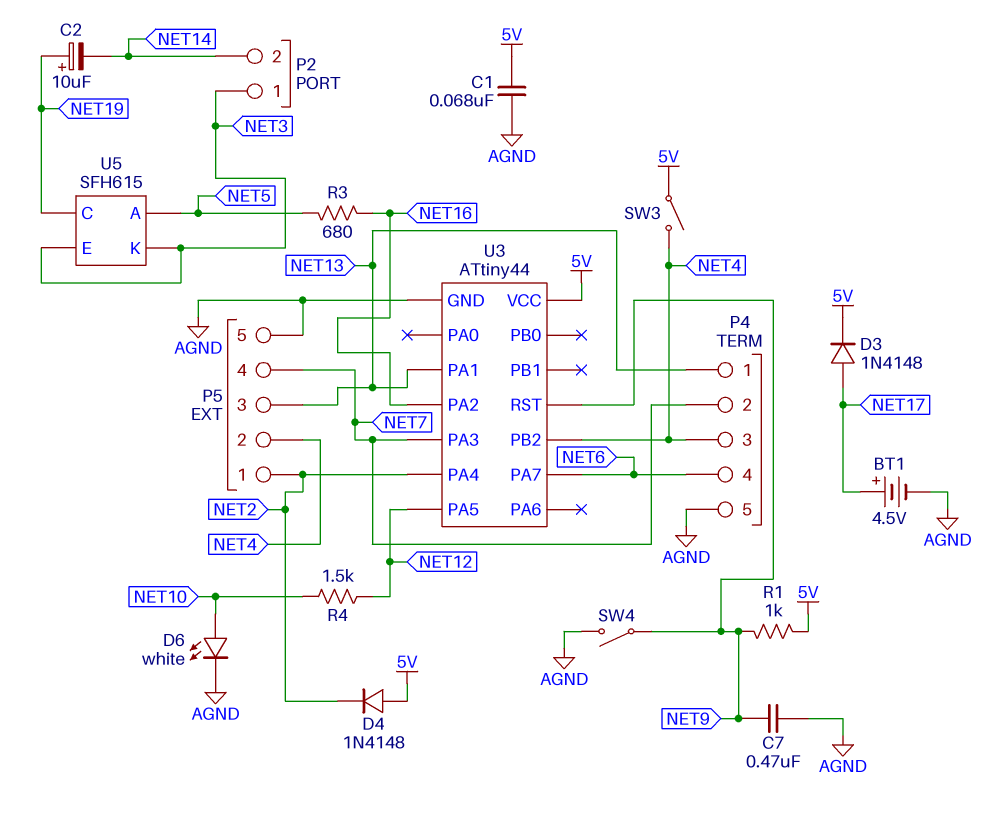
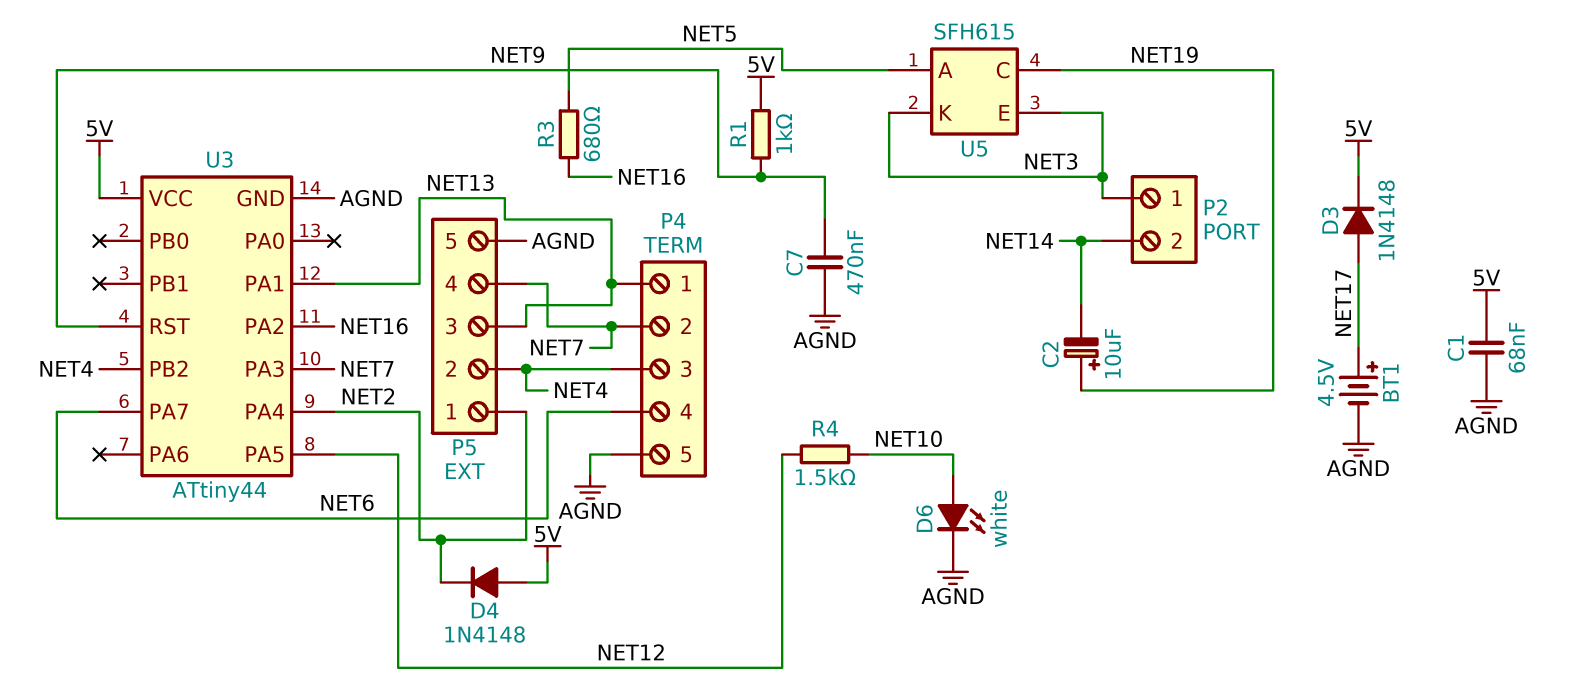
SW3: switch (5V, NET4) -> none
SW4: switch (AGND, NET9) -> none

